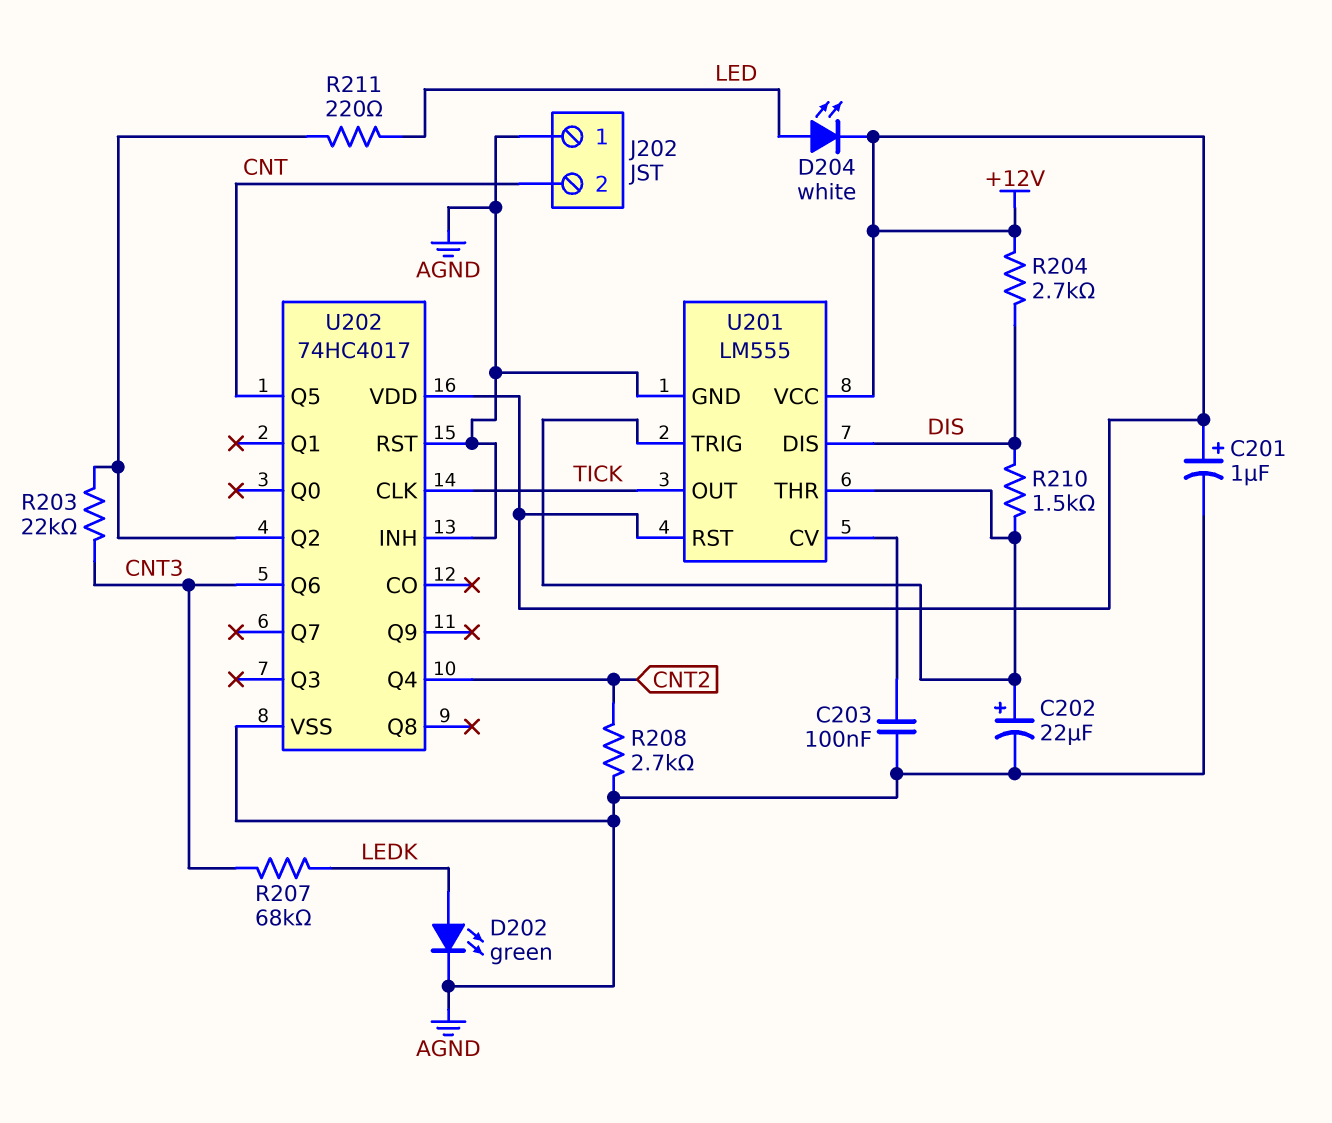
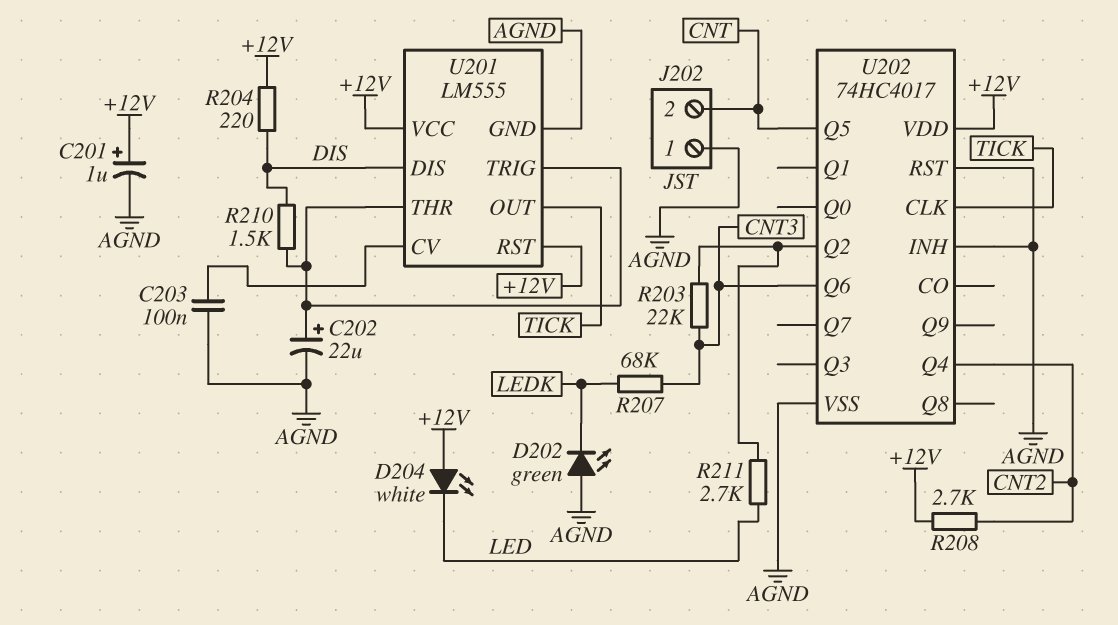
D202: LED green (A LEDK, K AGND) -> LED green (A AGND, K LEDK)
D204: LED white (A LED, K +12V) -> LED white (A +12V, K LED)
R204: 2.7k (+12V, DIS) -> 220 (+12V, DIS)
R208: 2.7k (AGND, CNT2) -> 2.7k (+12V, CNT2)
R211: 220 (LED, U202/Q2) -> 2.7k (LED, U202/Q2)

